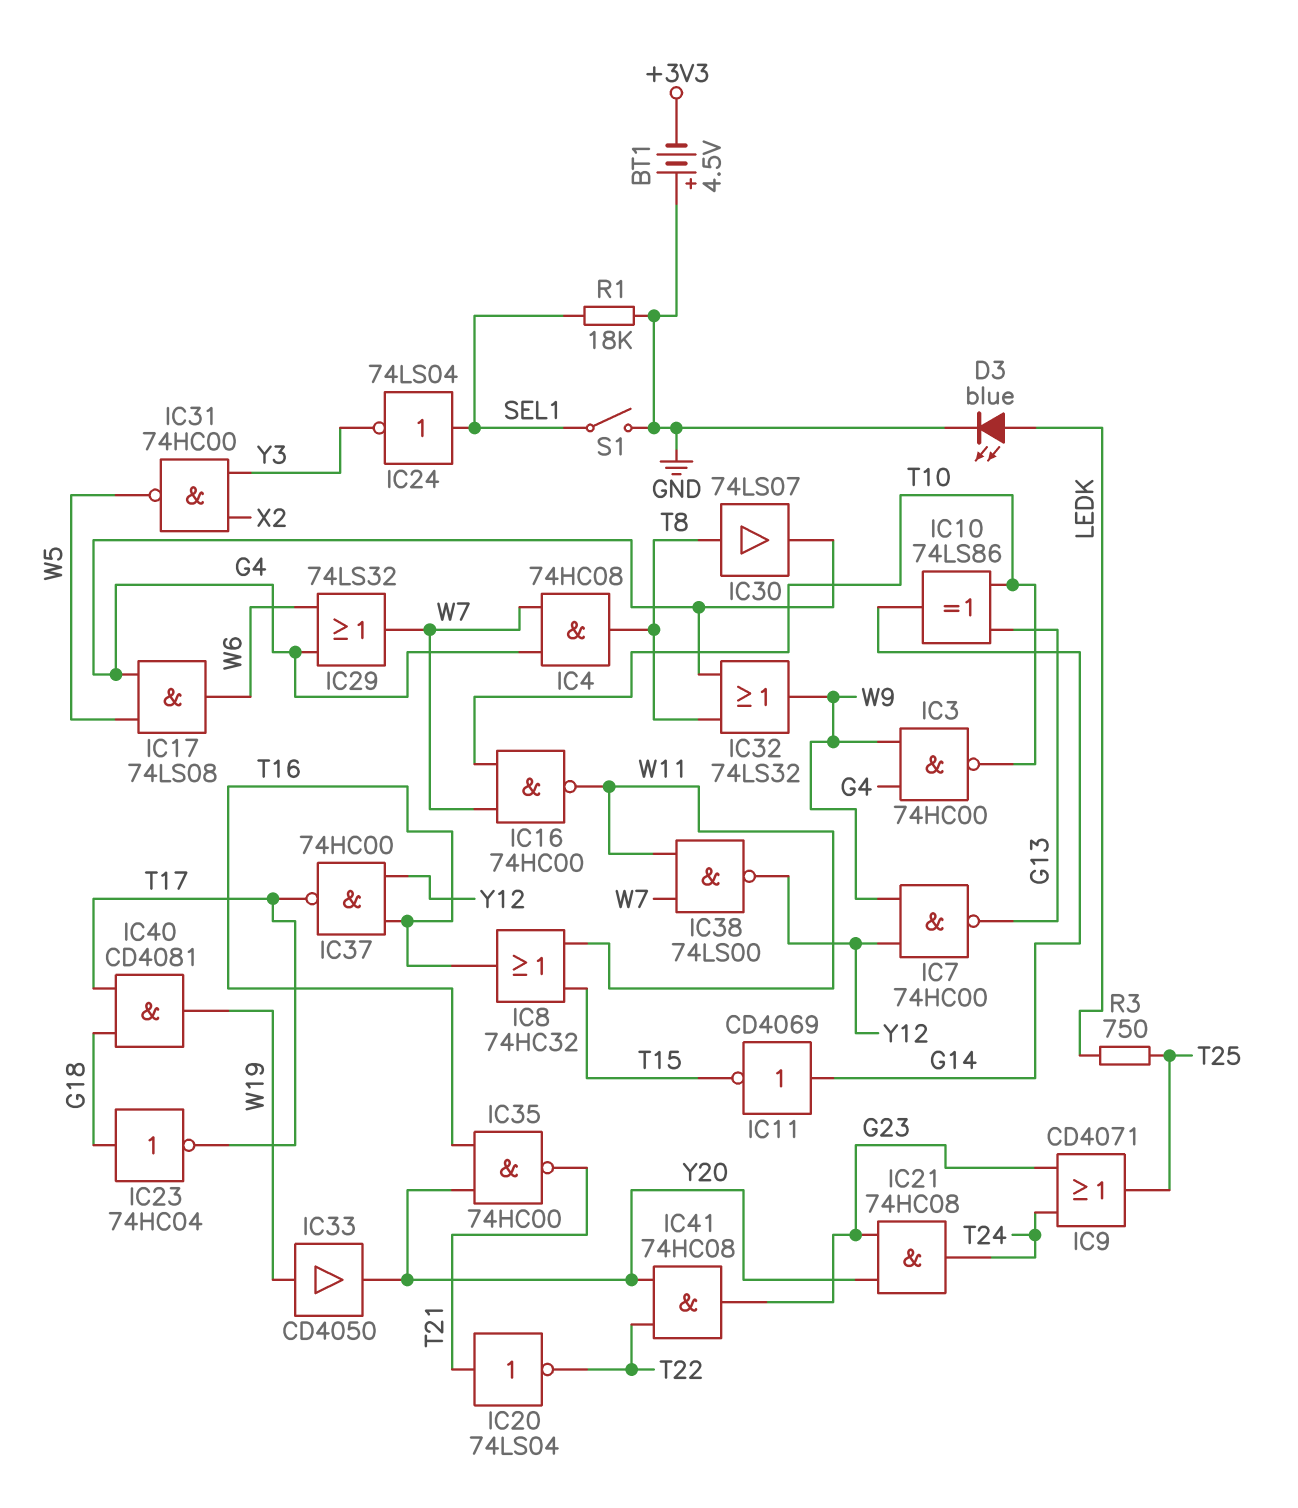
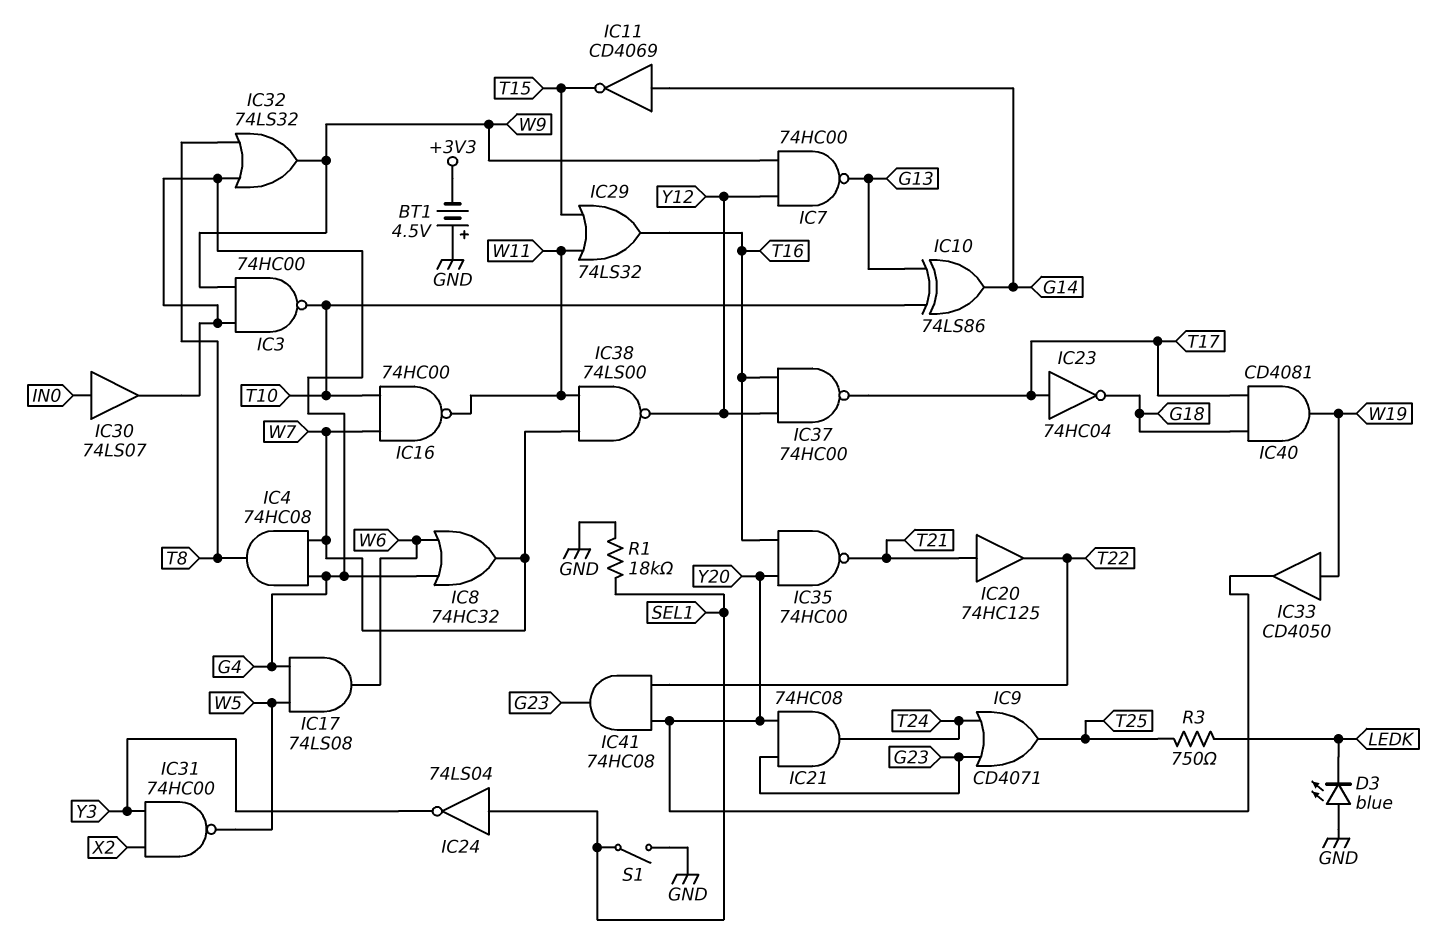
D3: LED blue (A LEDK, K GND) -> LED blue (A GND, K LEDK)
IC8: OR 74HC32 (in T15, in W11, out T16) -> OR 74HC32 (in G4, in W6, out W7)
IC20: NOT 74LS04 (in T21, out T22) -> buffer 74HC125 (in T21, out T22)
IC23: NOT 74HC04 (in G18, out T17) -> NOT 74HC04 (in T17, out G18)
IC29: OR 74LS32 (in G4, in W6, out W7) -> OR 74LS32 (in T15, in W11, out T16)
IC30: buffer 74LS07 (in T8, out G4) -> buffer 74LS07 (in IN0, out G4)

